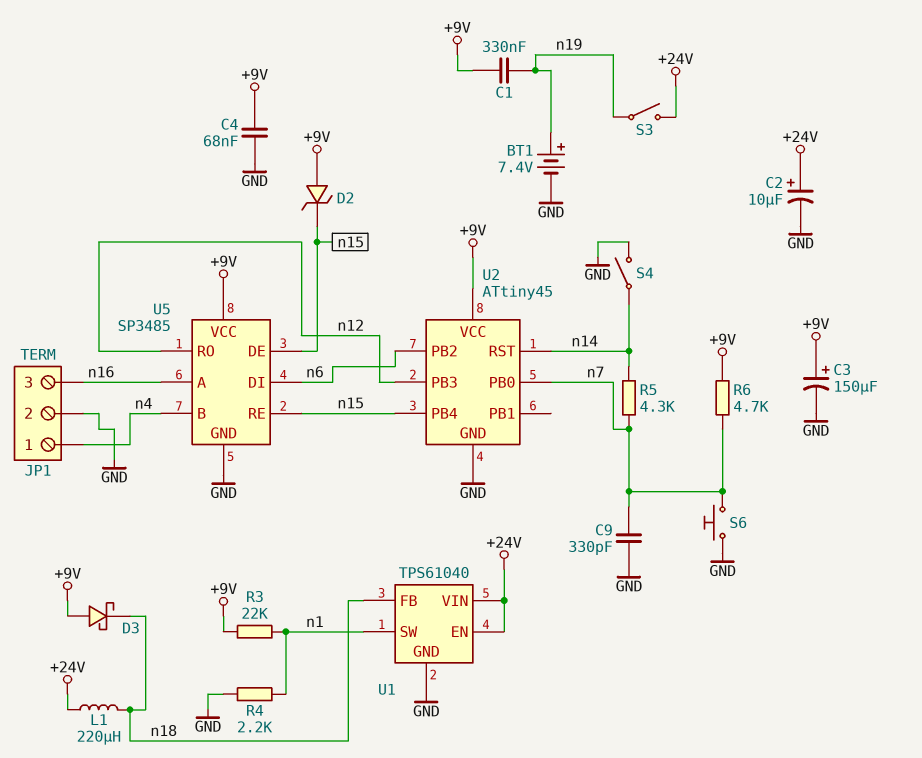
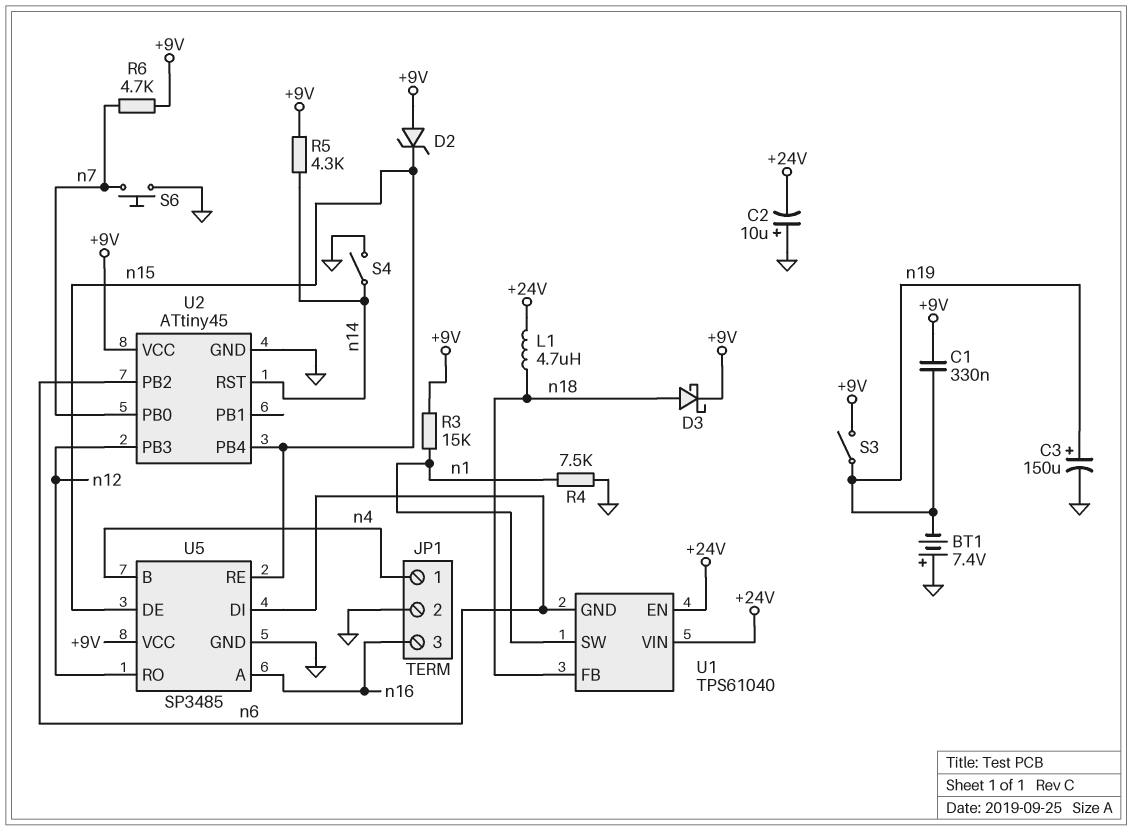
BT1: 7.4V (plus n19, minus GND) -> 7.4V (plus GND, minus n19)
C2: 10uF (plus +24V, minus GND) -> 10uF (plus GND, minus +24V)
C3: 150uF (plus +9V, minus GND) -> 150uF (plus n19, minus GND)
C4: 68nF (+9V, GND) -> none
C9: 330pF (GND, n7) -> none
D3: schottky (A +9V, K n18) -> schottky (A n18, K +9V)
L1: 220uH (+24V, n18) -> 4.7uH (+24V, n18)
R3: 22k (+9V, n1) -> 15k (+9V, n1)
R4: 2.2k (GND, n1) -> 7.5k (GND, n1)
R5: 4.3k (n7, n14) -> 4.3k (+9V, n14)
S3: switch (+24V, n19) -> switch (+9V, n19)
U1 pin GND: GND -> n6

